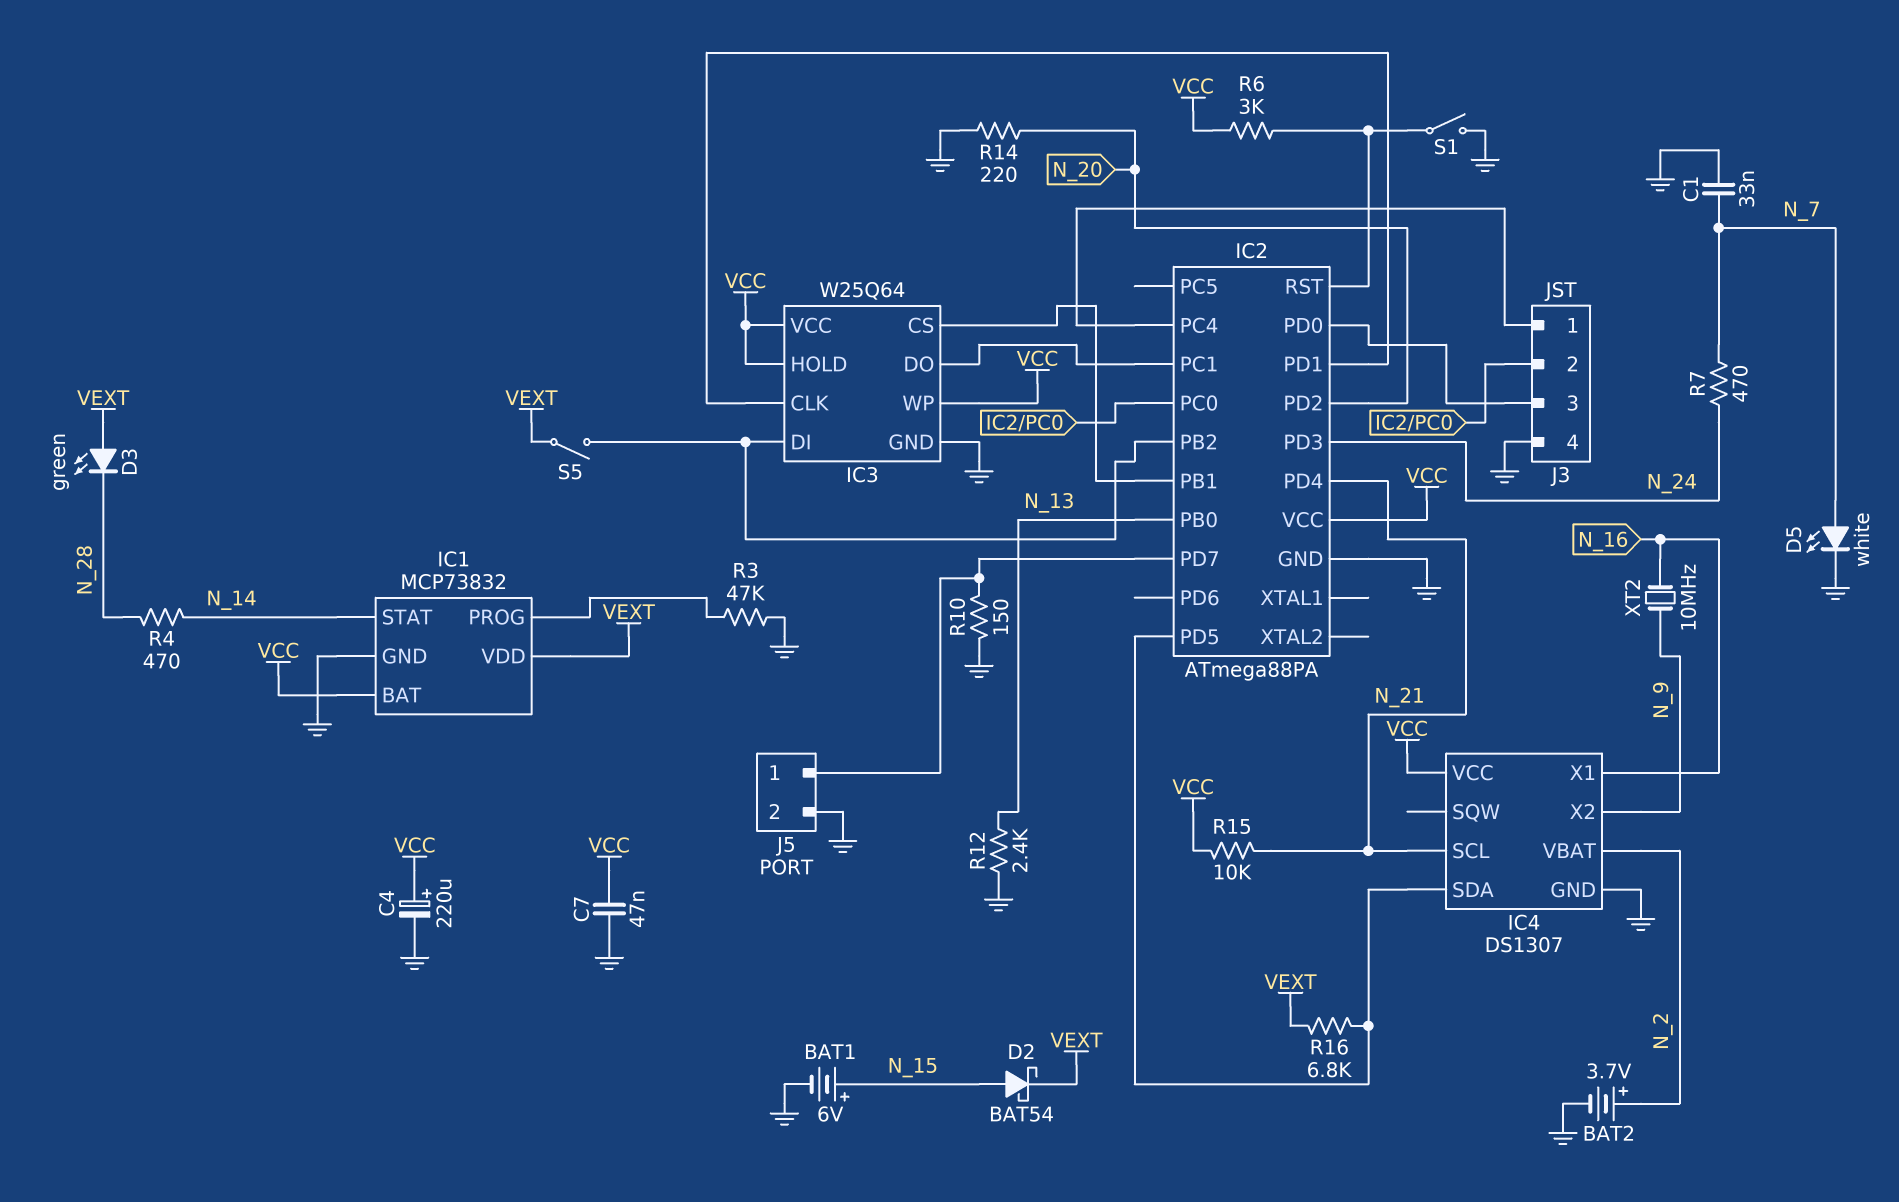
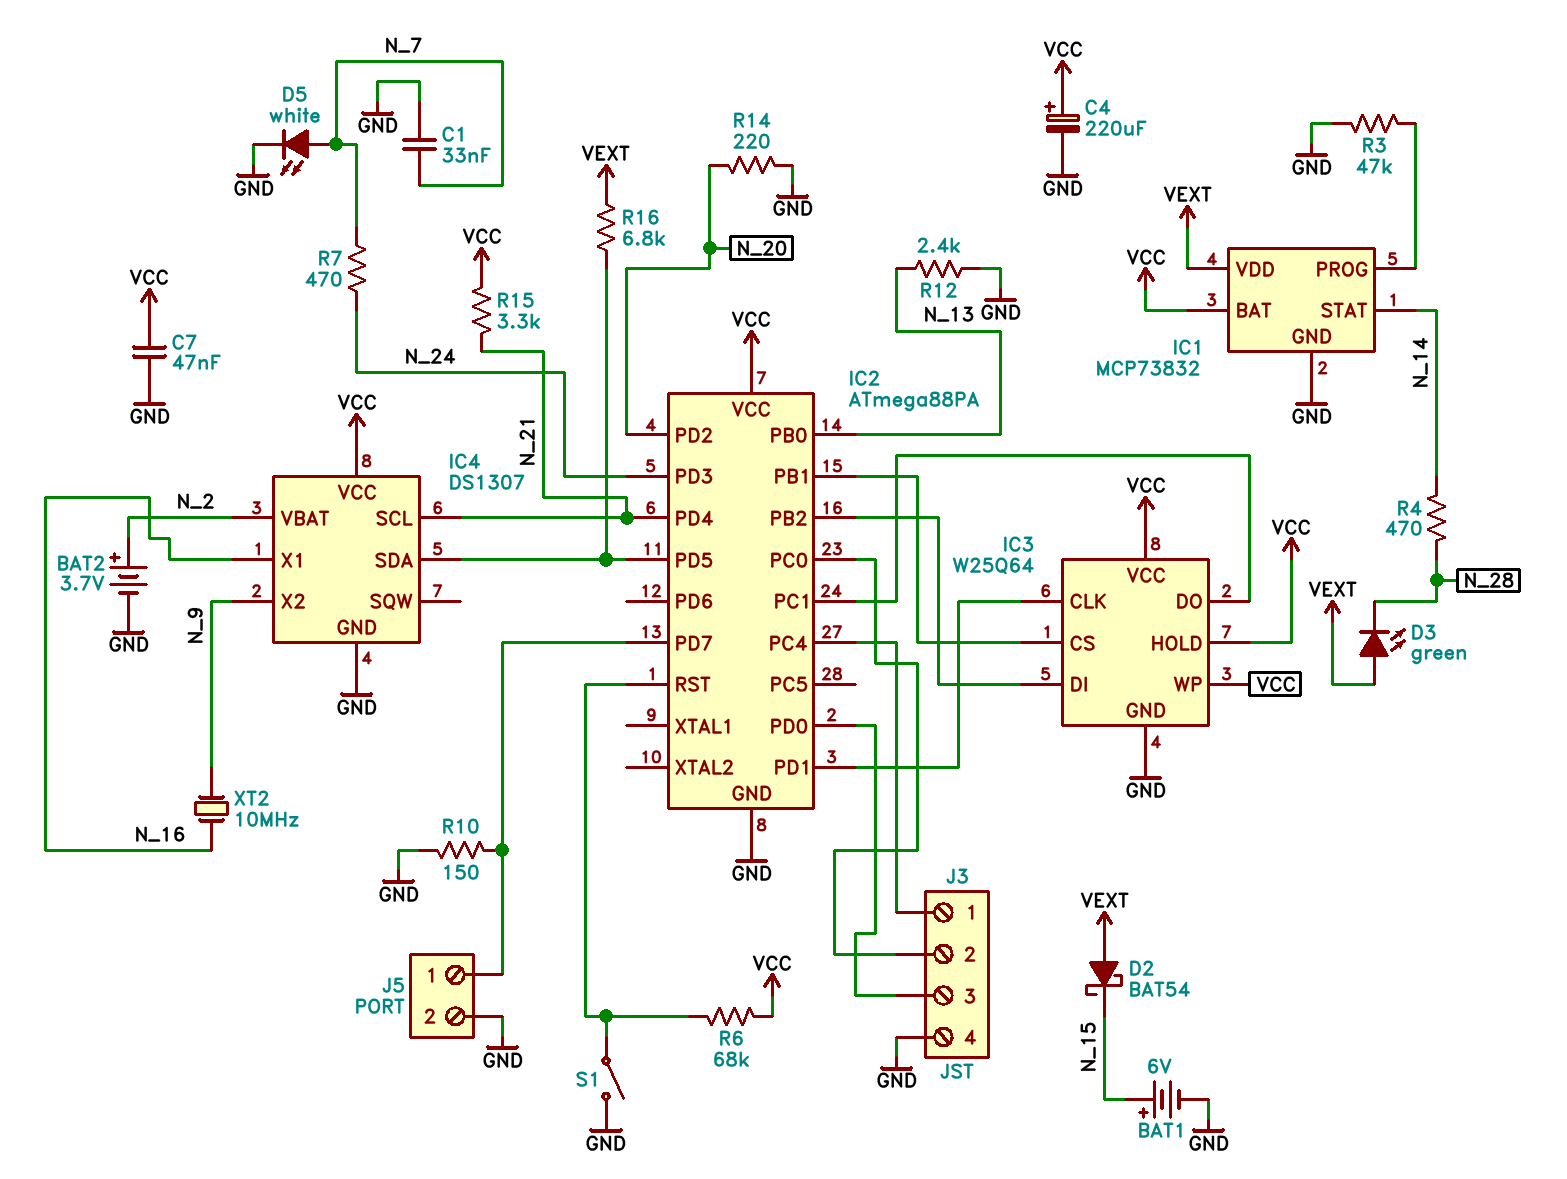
D2: schottky BAT54 (A N_15, K VEXT) -> schottky BAT54 (A VEXT, K N_15)
R6: 3k (IC2/RST, VCC) -> 68k (IC2/RST, VCC)
R15: 10k (N_21, VCC) -> 3.3k (N_21, VCC)
S5: switch (IC2/PB2, VEXT) -> none

